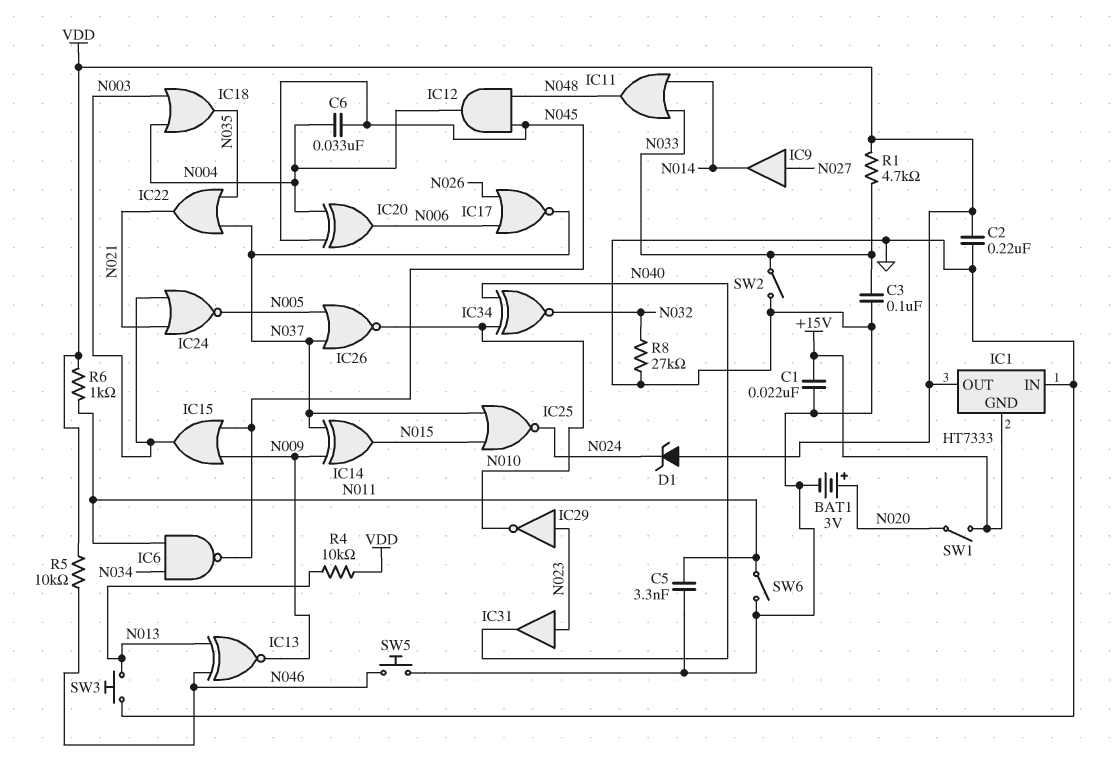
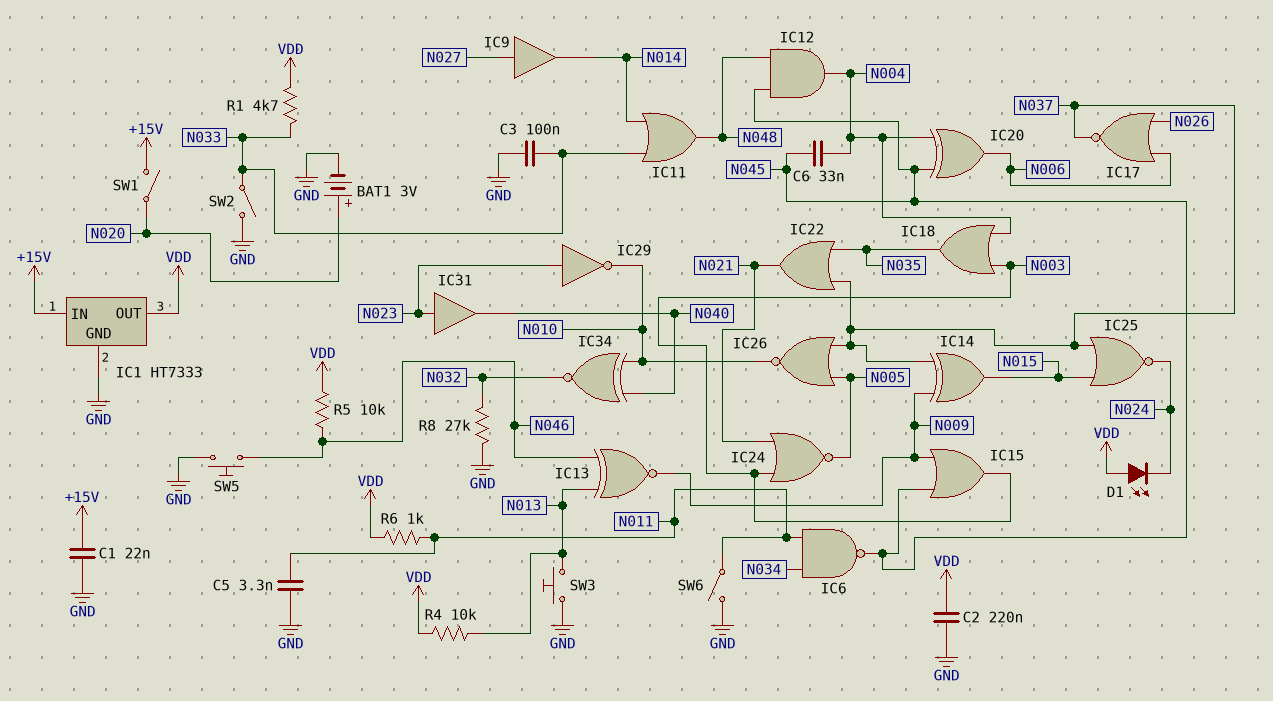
D1: zener (A VDD, K N024) -> LED (A VDD, K N024)
IC1 pin GND: +15V -> GND
IC1 pin IN: GND -> +15V

